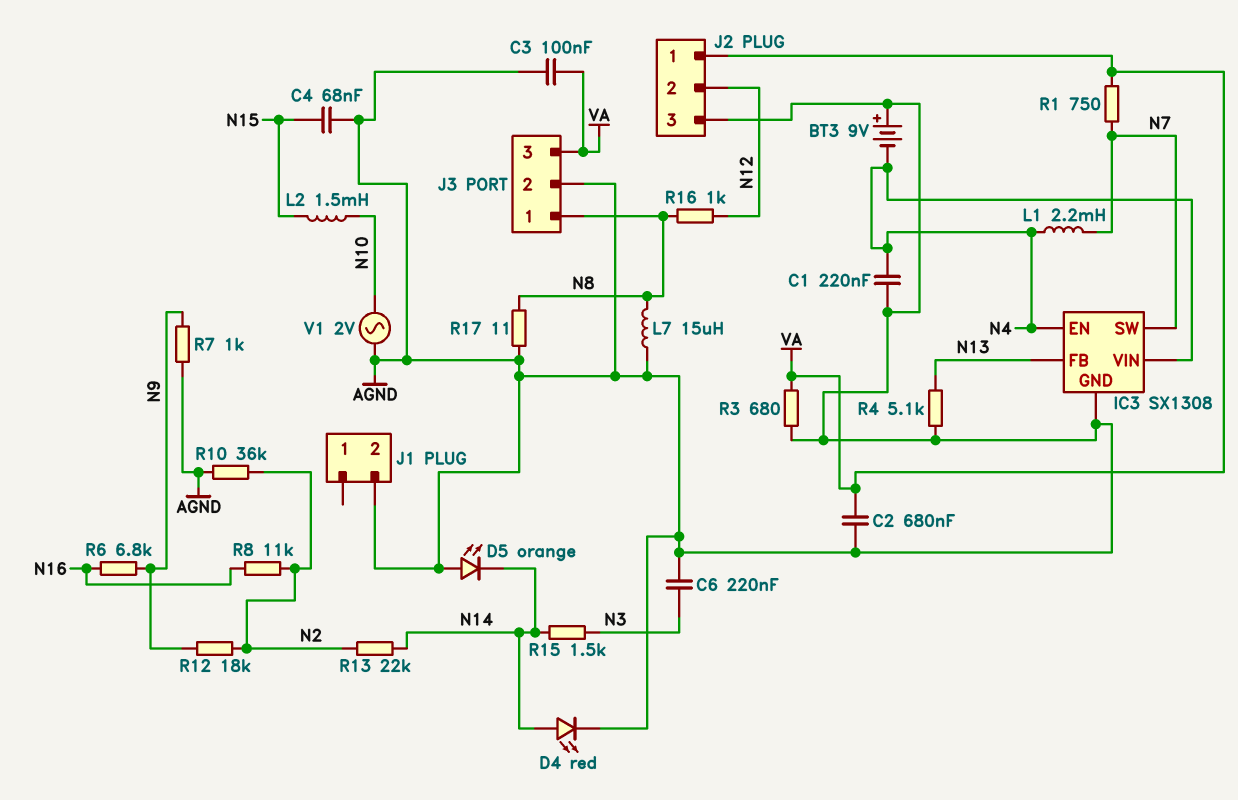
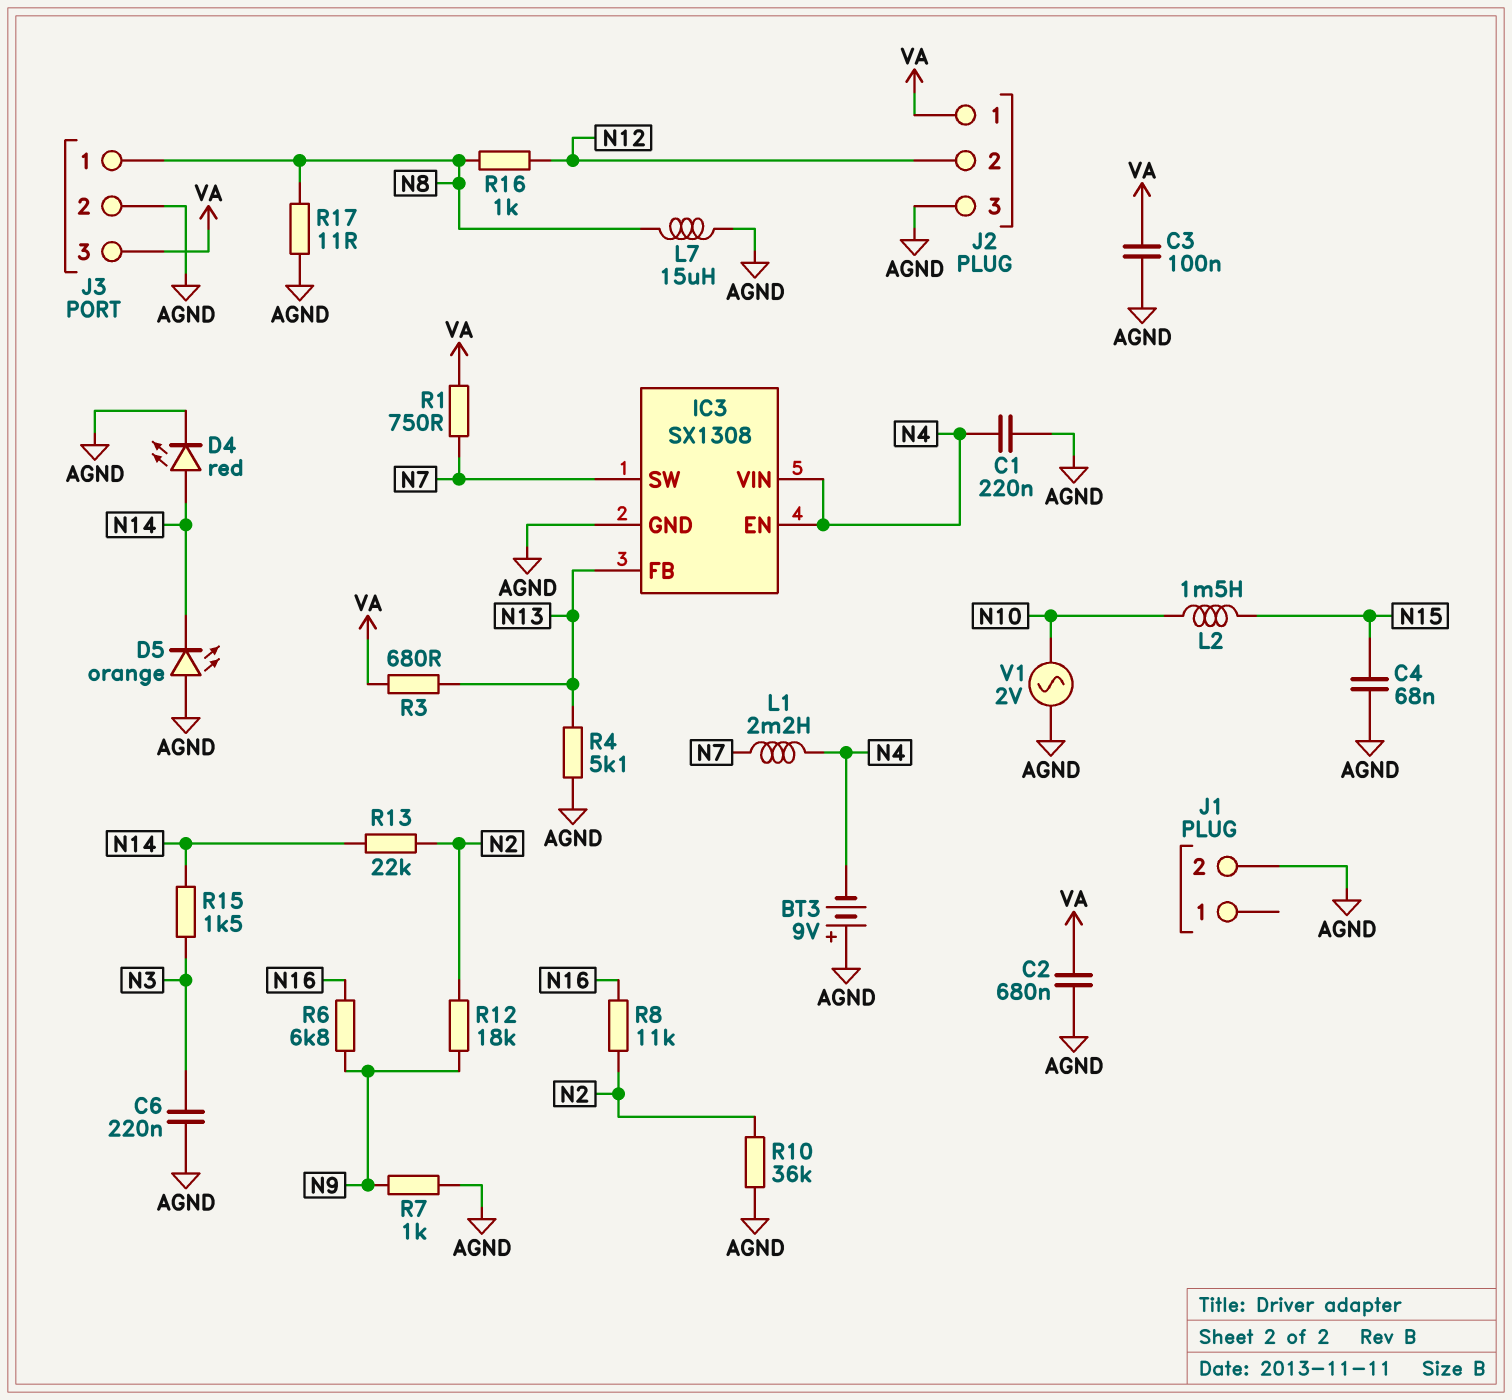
R3: 680 (AGND, VA) -> 680 (N13, VA)

